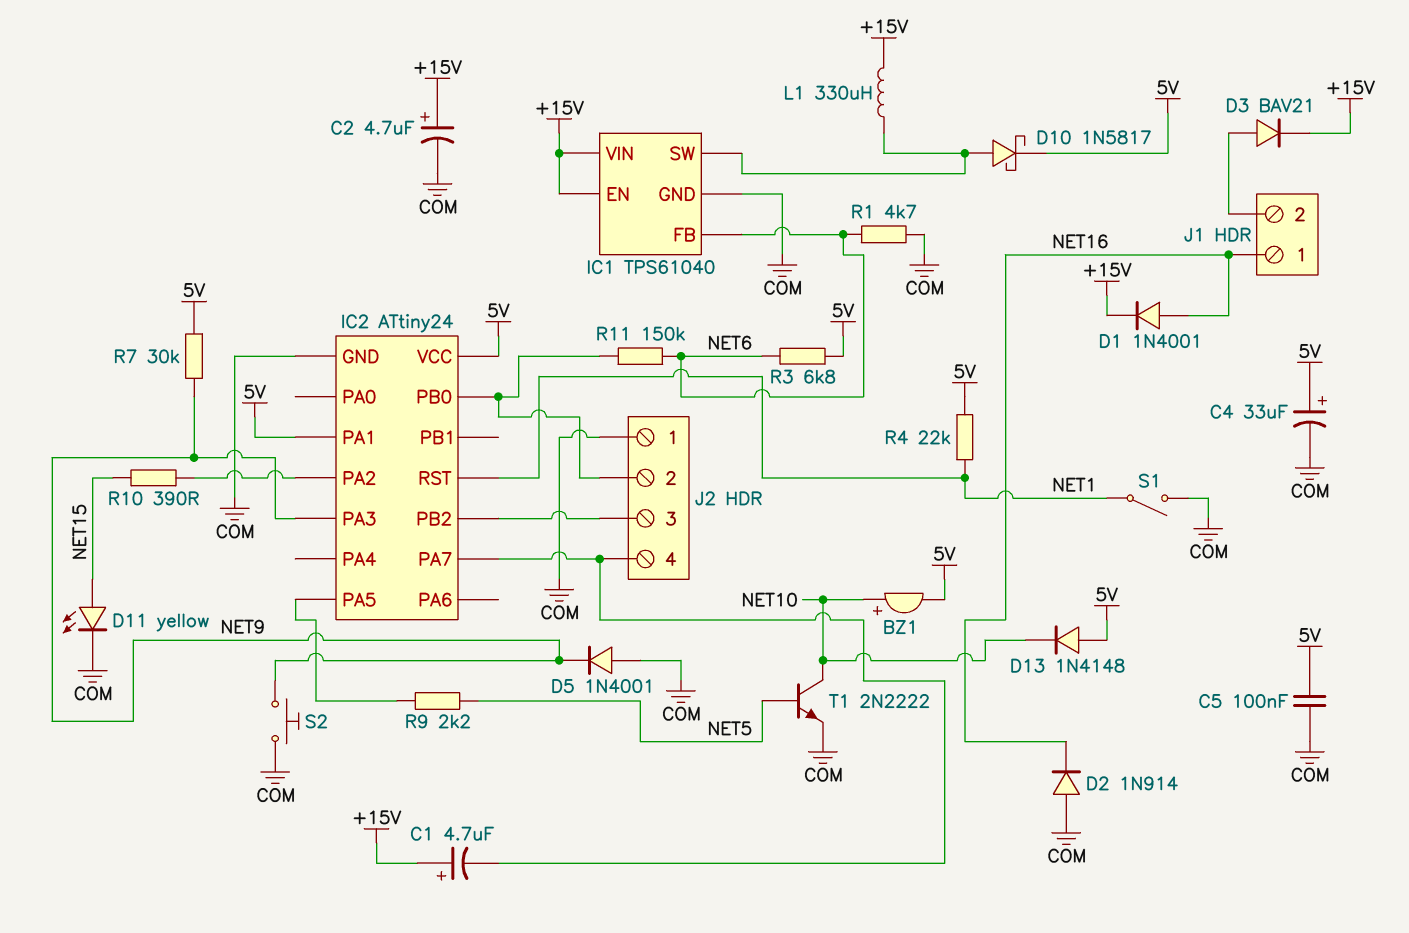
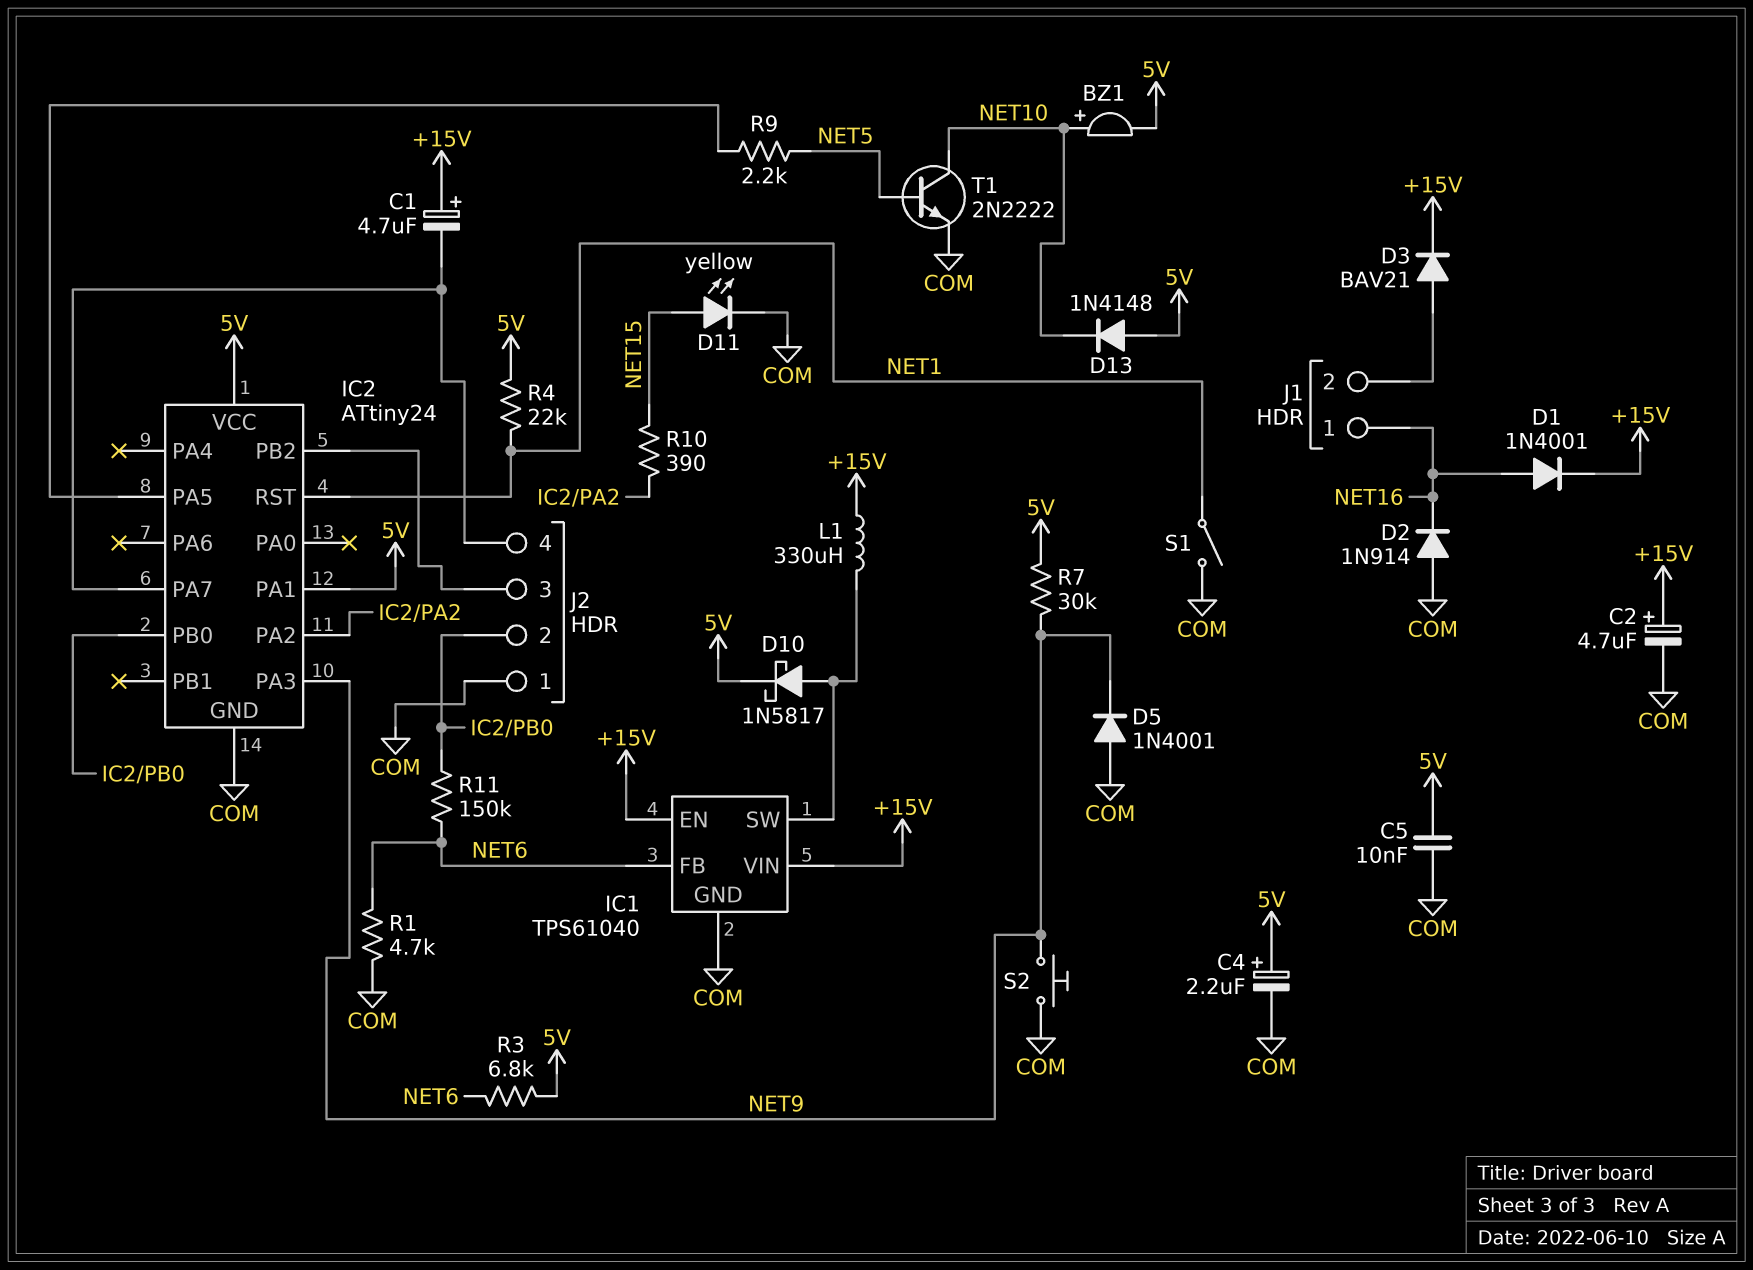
C4: 33uF (plus 5V, minus COM) -> 2.2uF (plus 5V, minus COM)
C5: 100nF (5V, COM) -> 10nF (5V, COM)

